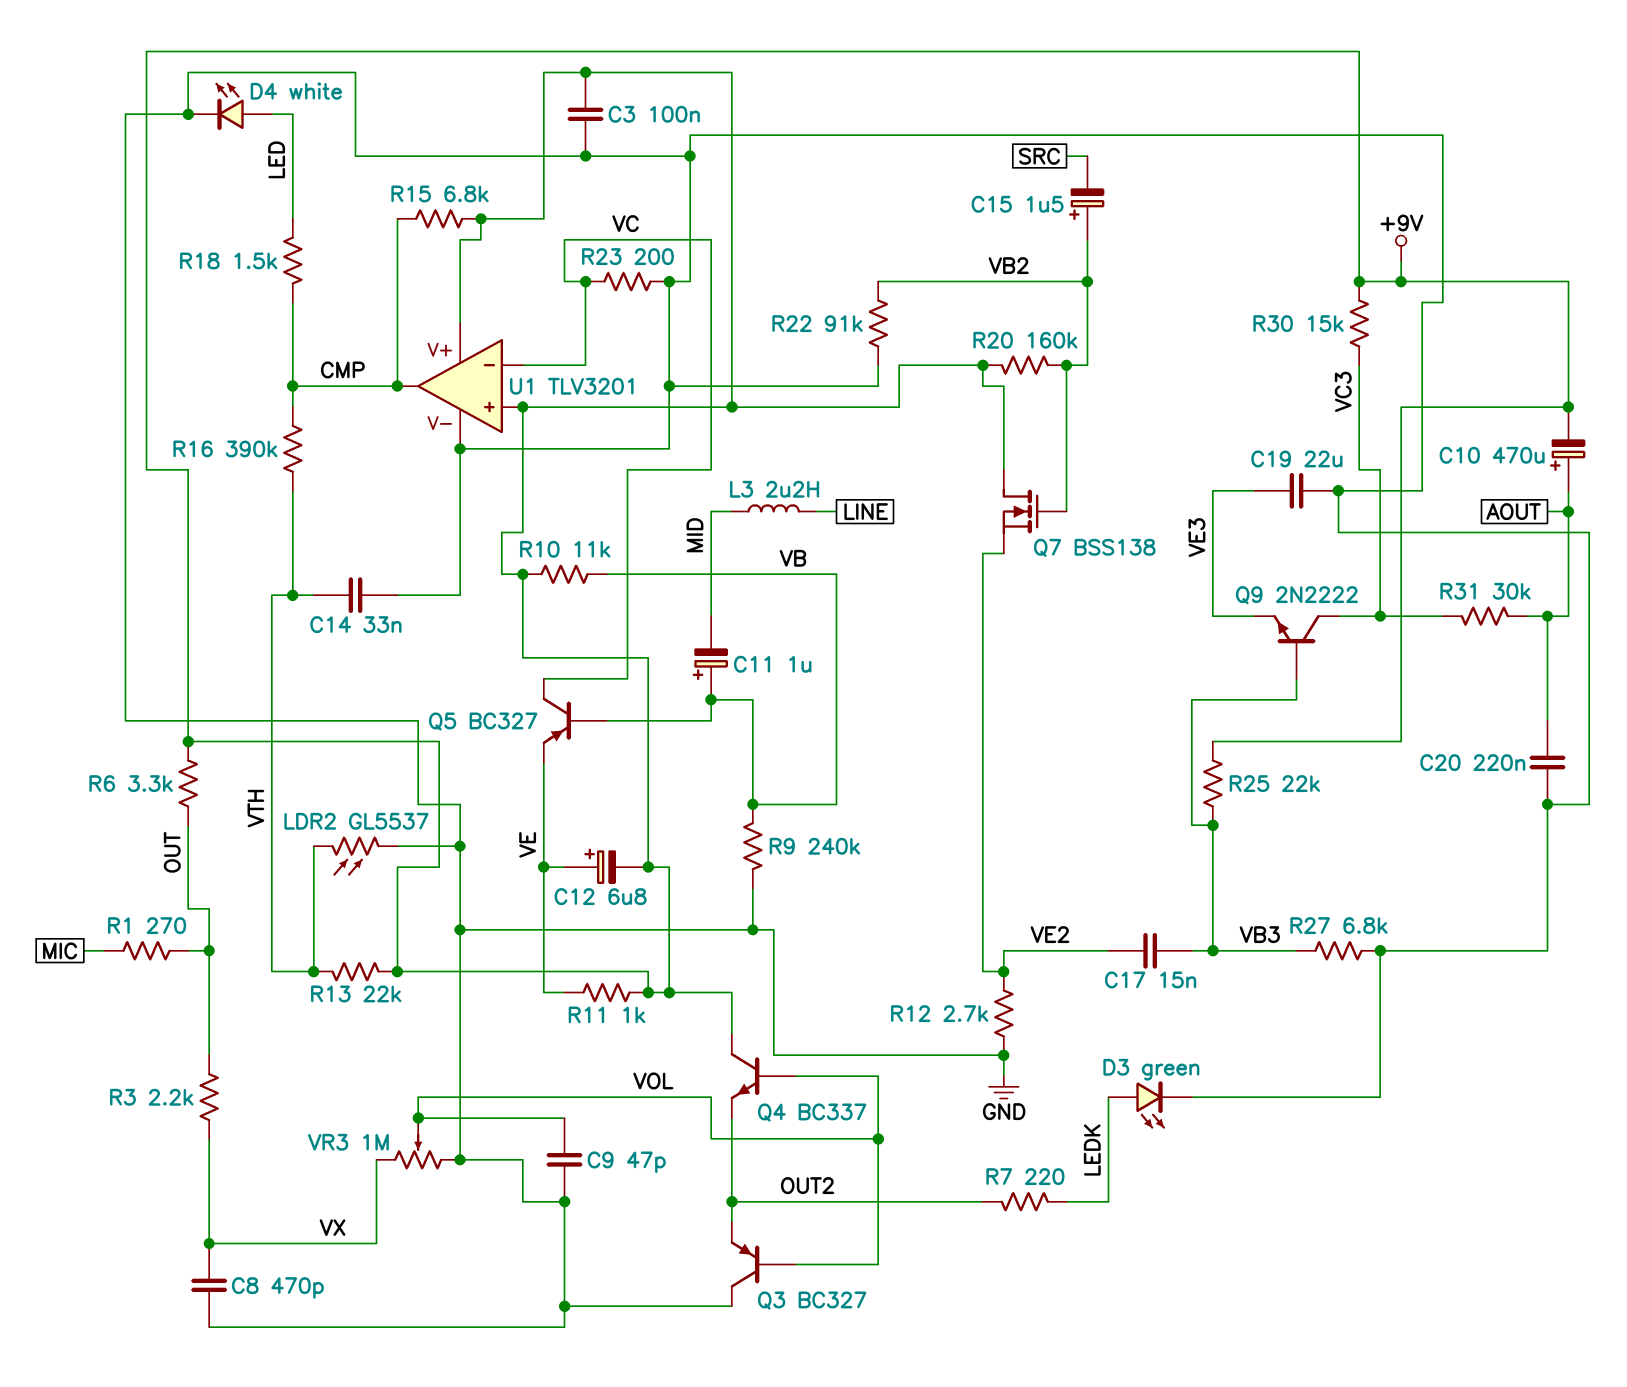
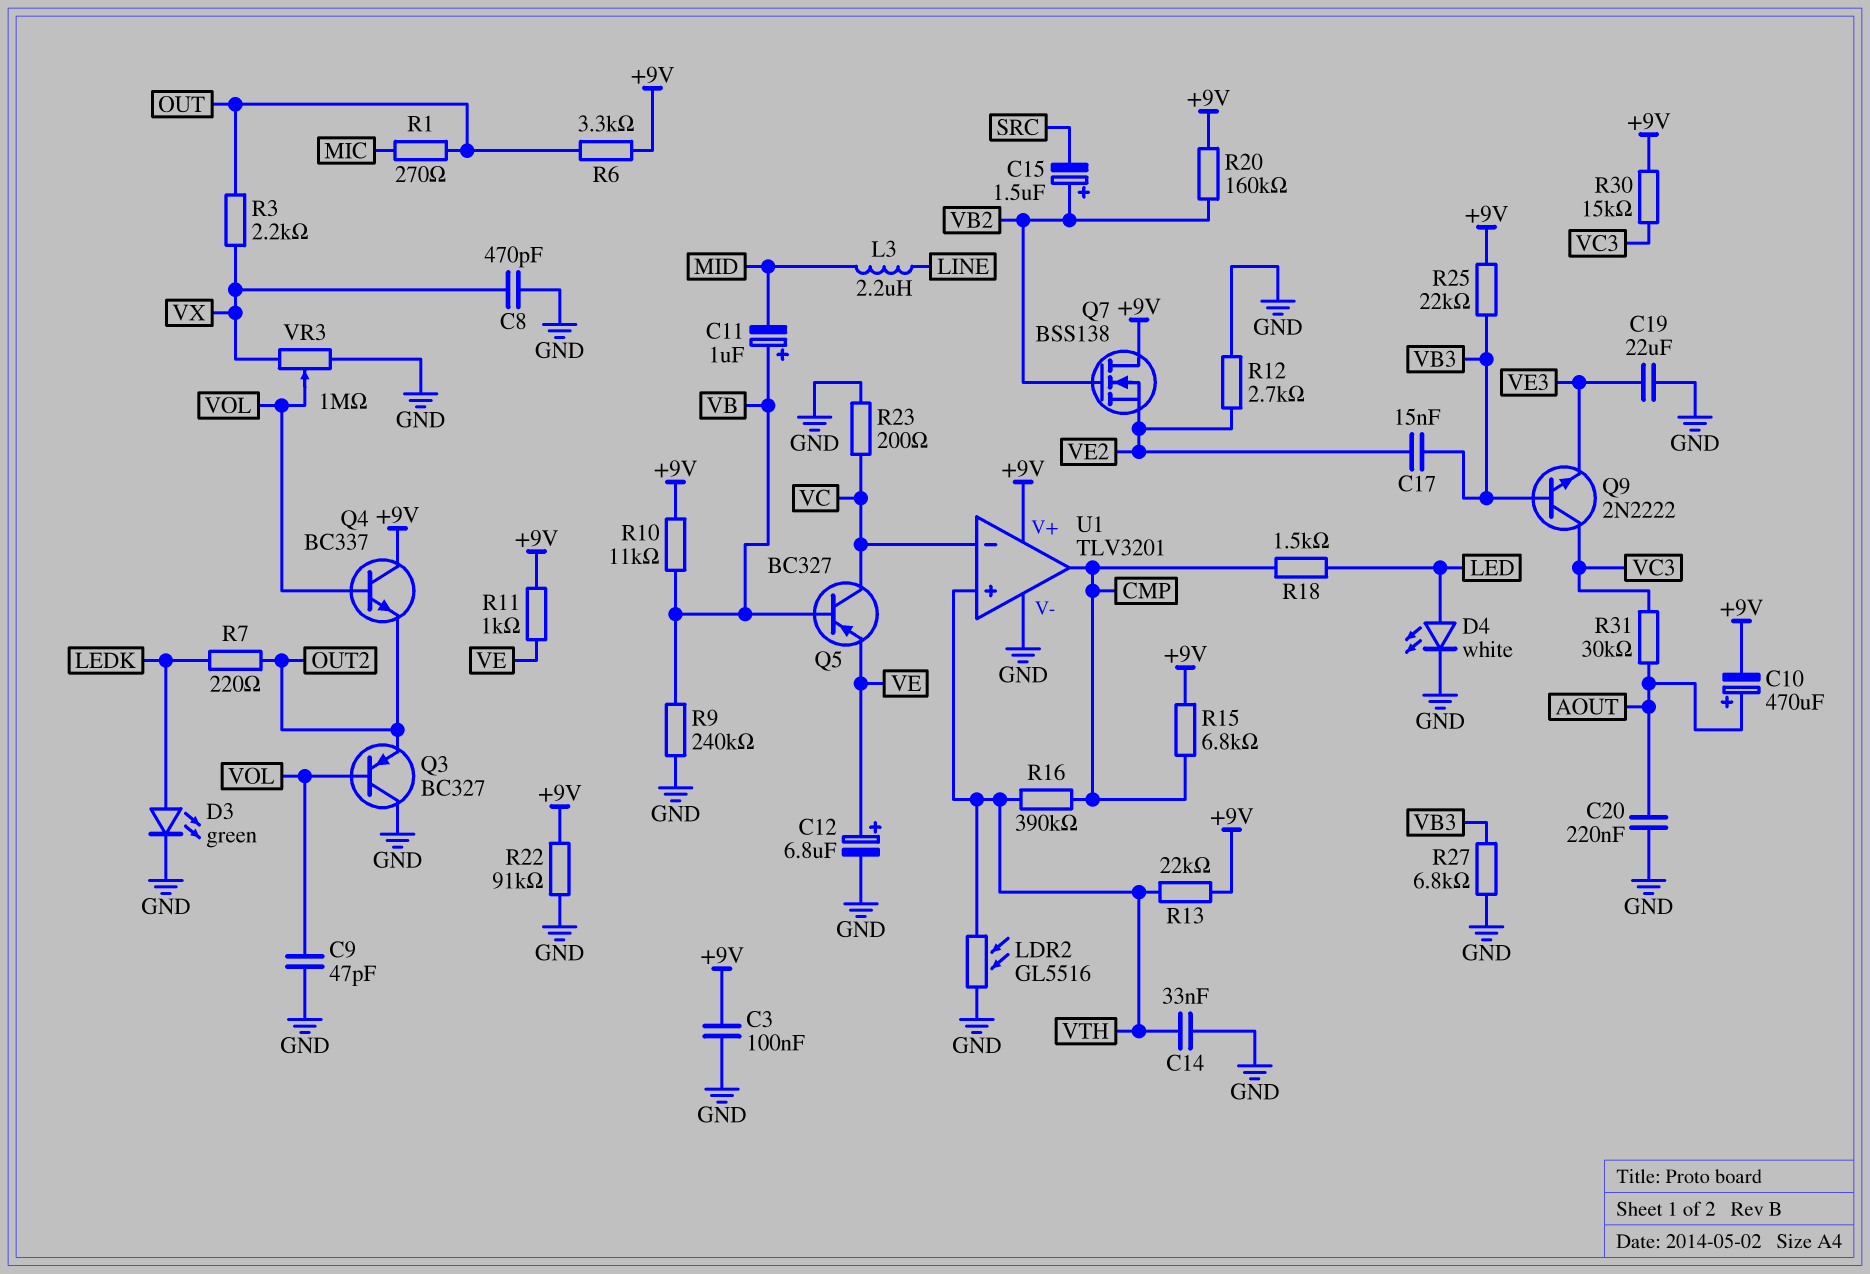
C12: 6.8uF (plus VE, minus +9V) -> 6.8uF (plus VE, minus GND)
LDR2: GL5537 (GND, VTH) -> GL5516 (GND, VTH)
R22: 91k (GND, VB2) -> 91k (+9V, GND)
U1 pin in+: +9V -> VTH

